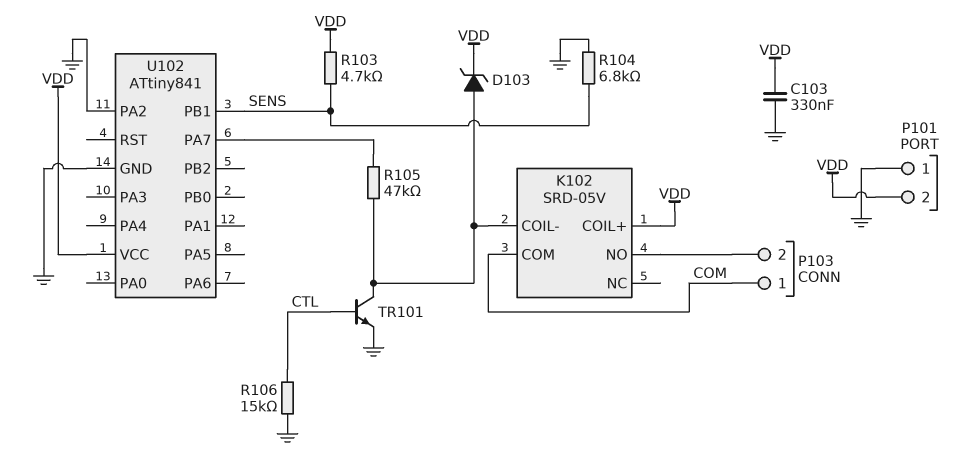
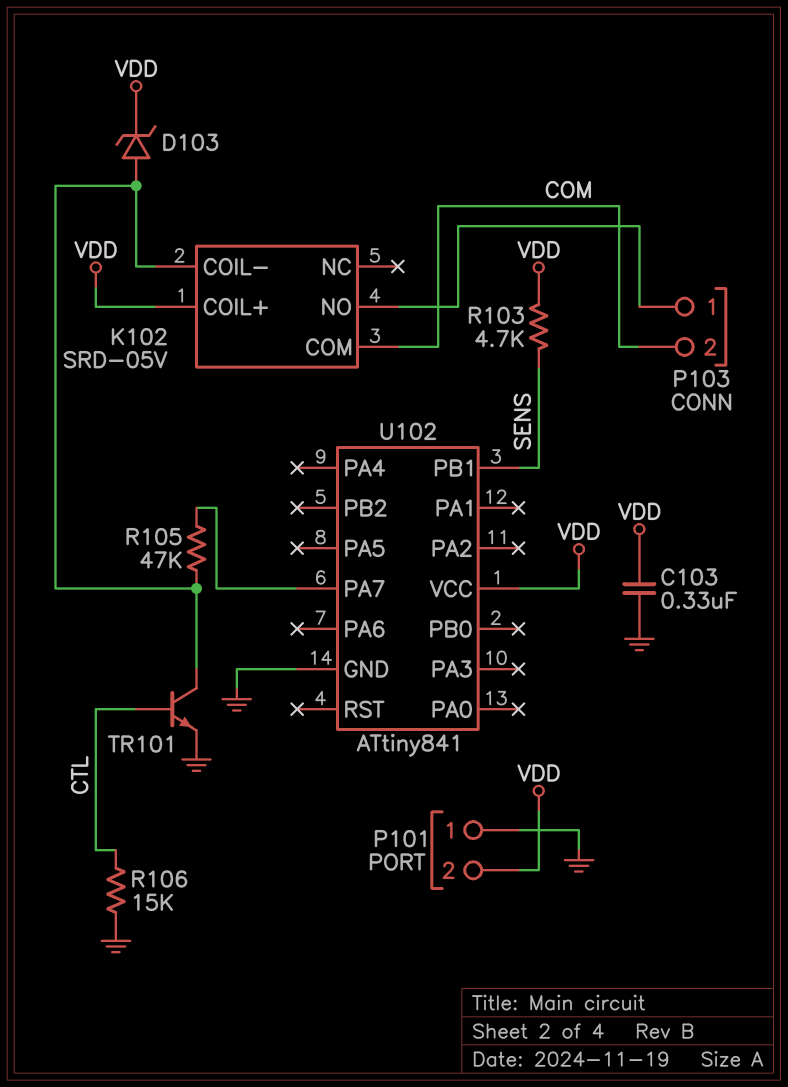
P103 pin 1: COM -> K102/NO
P103 pin 2: K102/NO -> COM
R104: 6.8k (GND, SENS) -> none
U102 pin PA2: GND -> none

